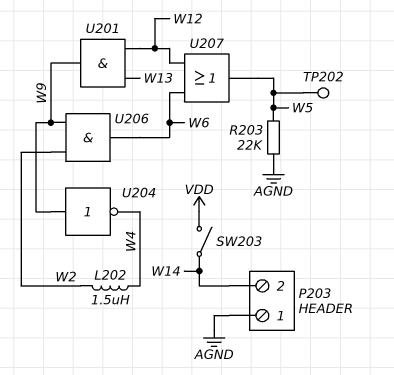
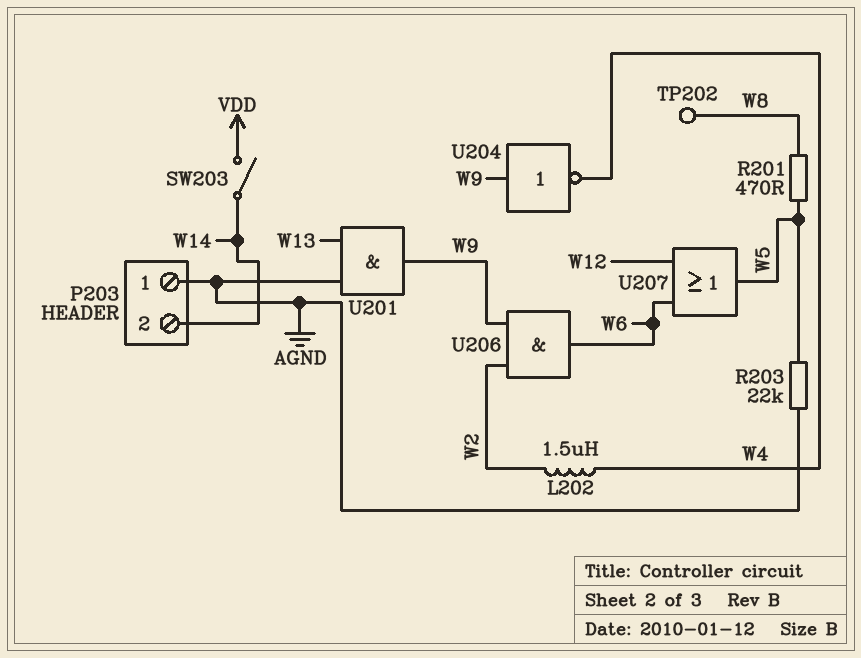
R201: none -> 470 (W5, W8)
TP202: test point (W5) -> test point (W8)
U201: AND (in W12, in W13, out W9) -> AND (in AGND, in W13, out W9)

